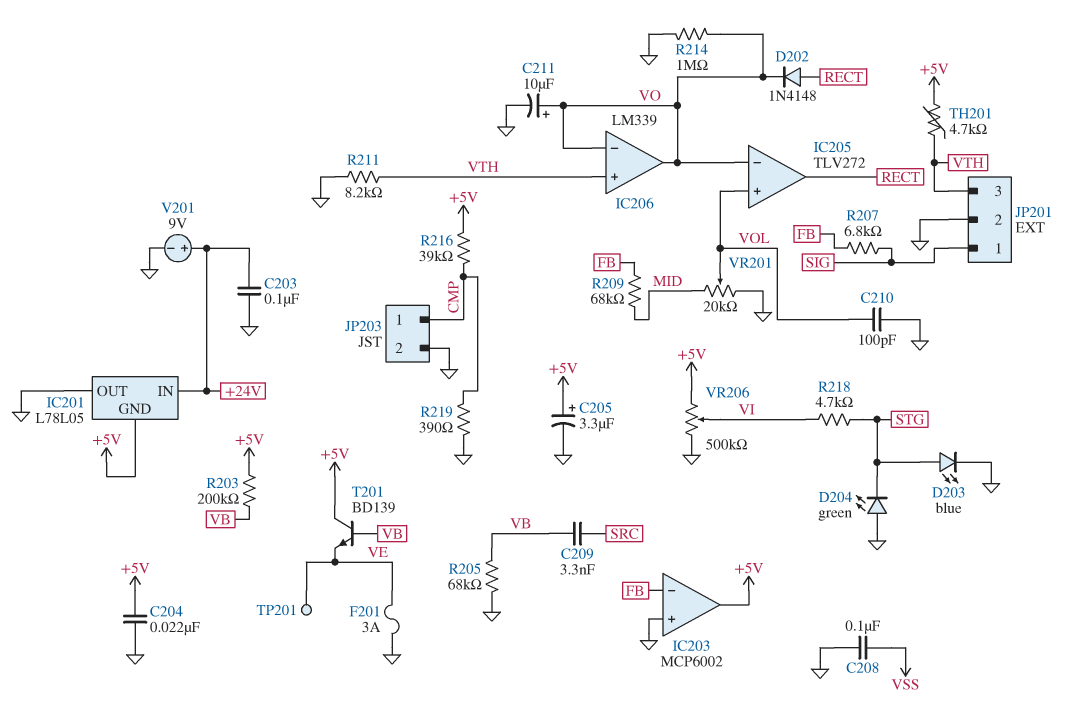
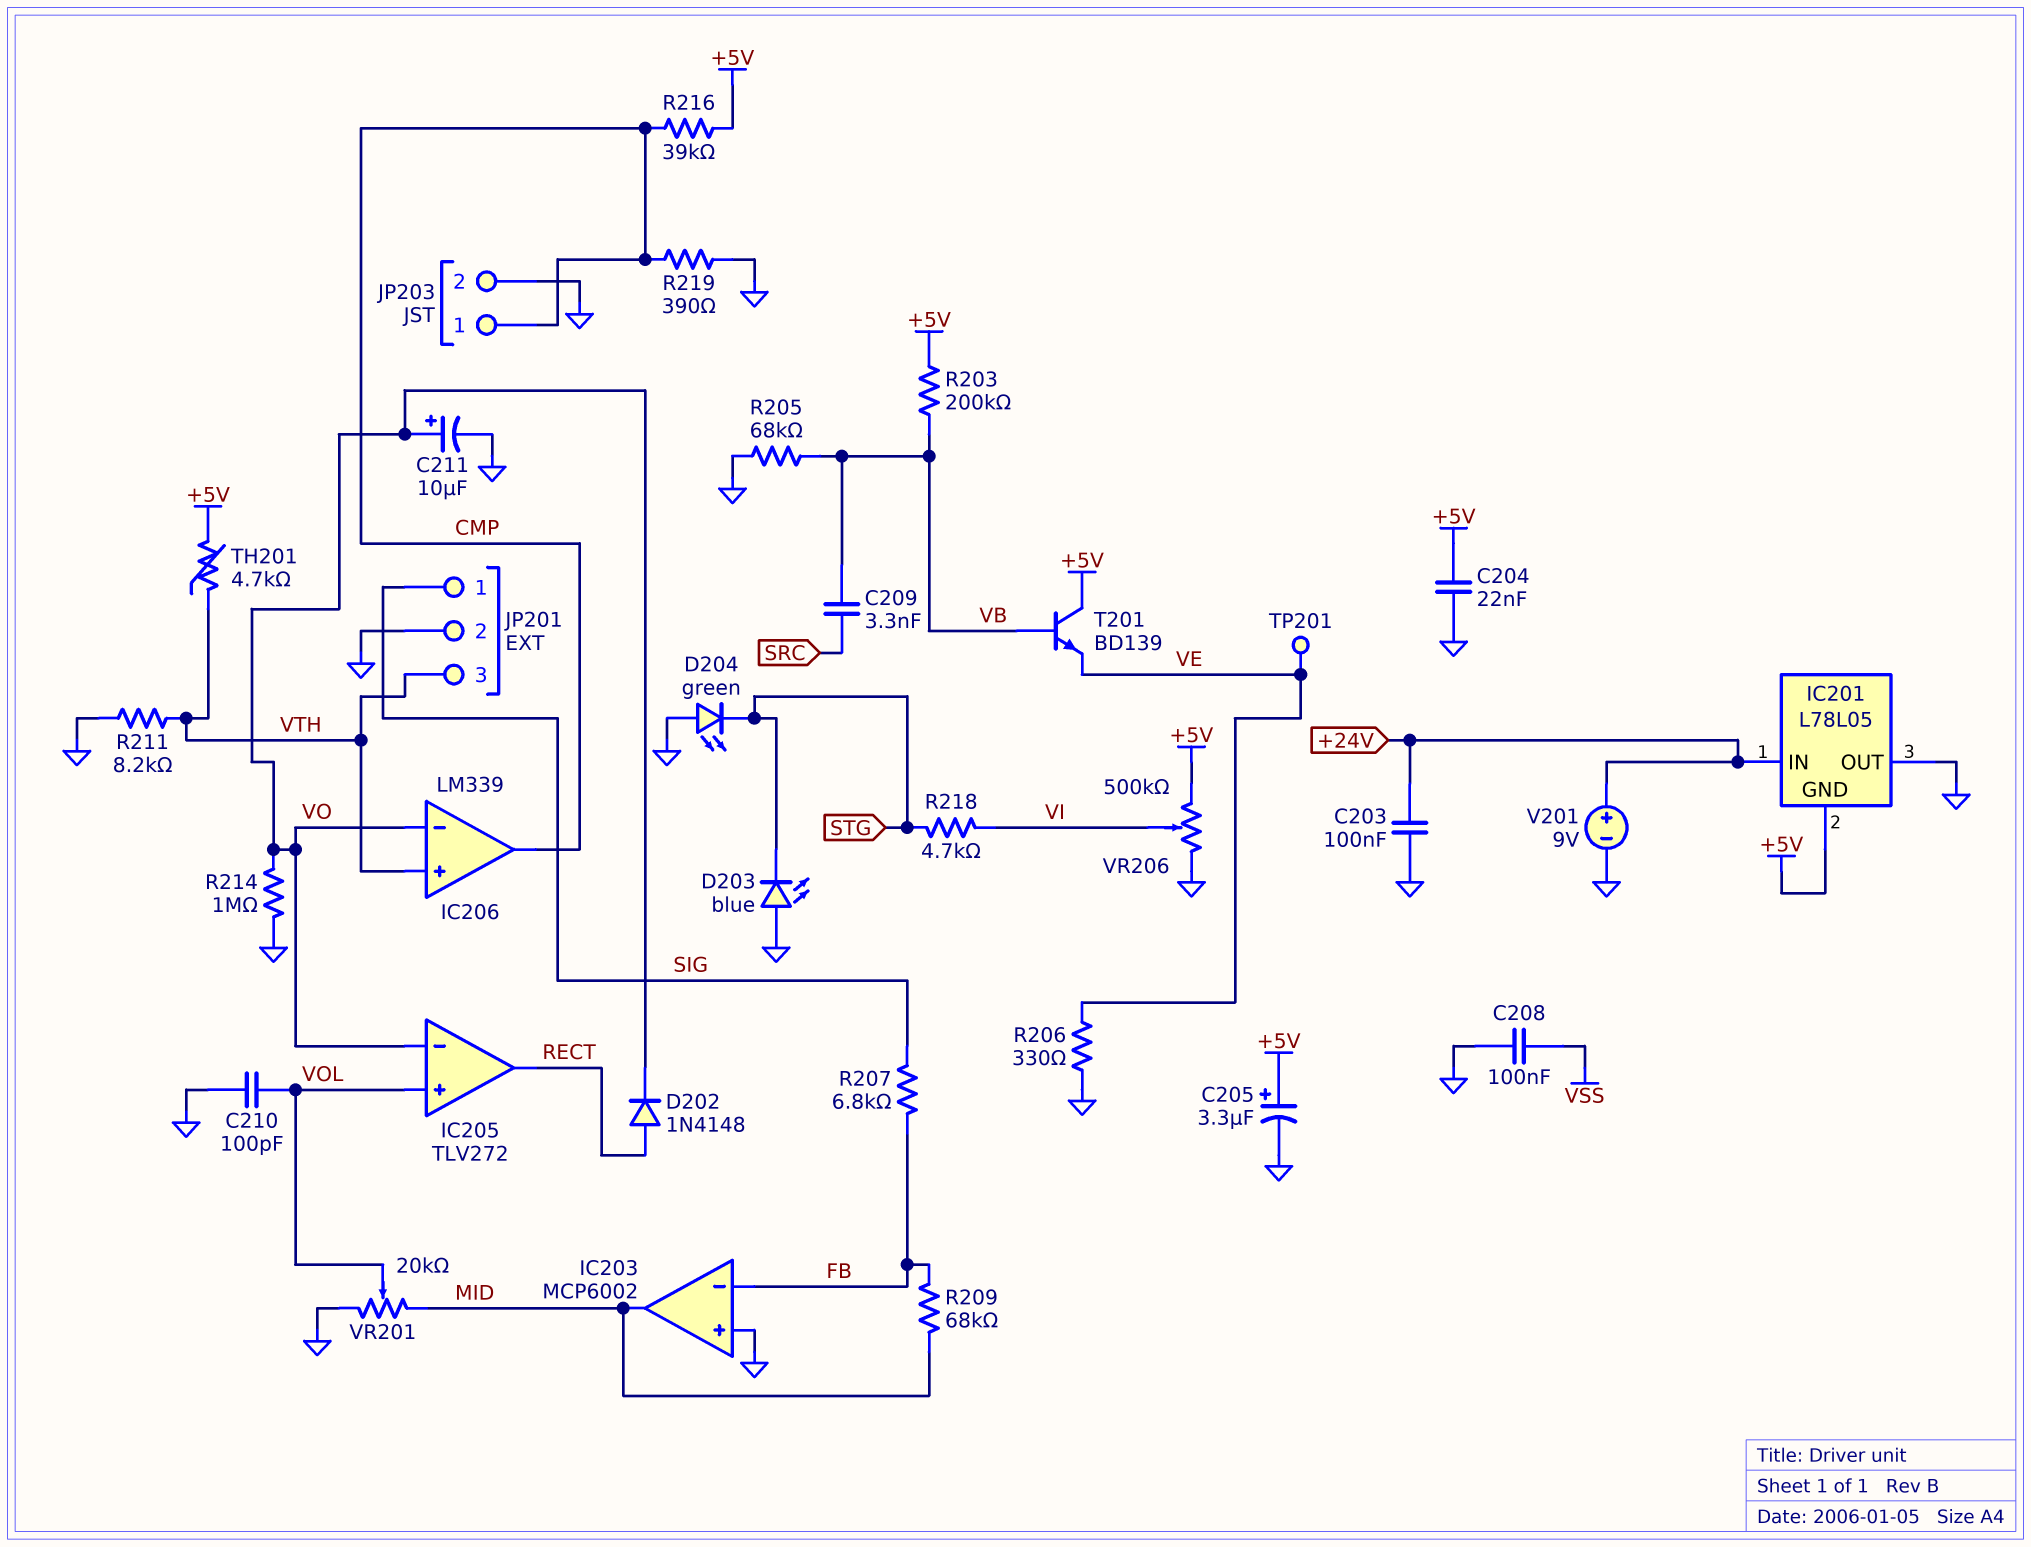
D203: LED blue (A STG, K GND) -> LED blue (A GND, K STG)
F201: 3A (GND, VE) -> none
IC203 pin out: +5V -> MID
IC206 pin out: VO -> CMP
R206: none -> 330 (GND, VE)

